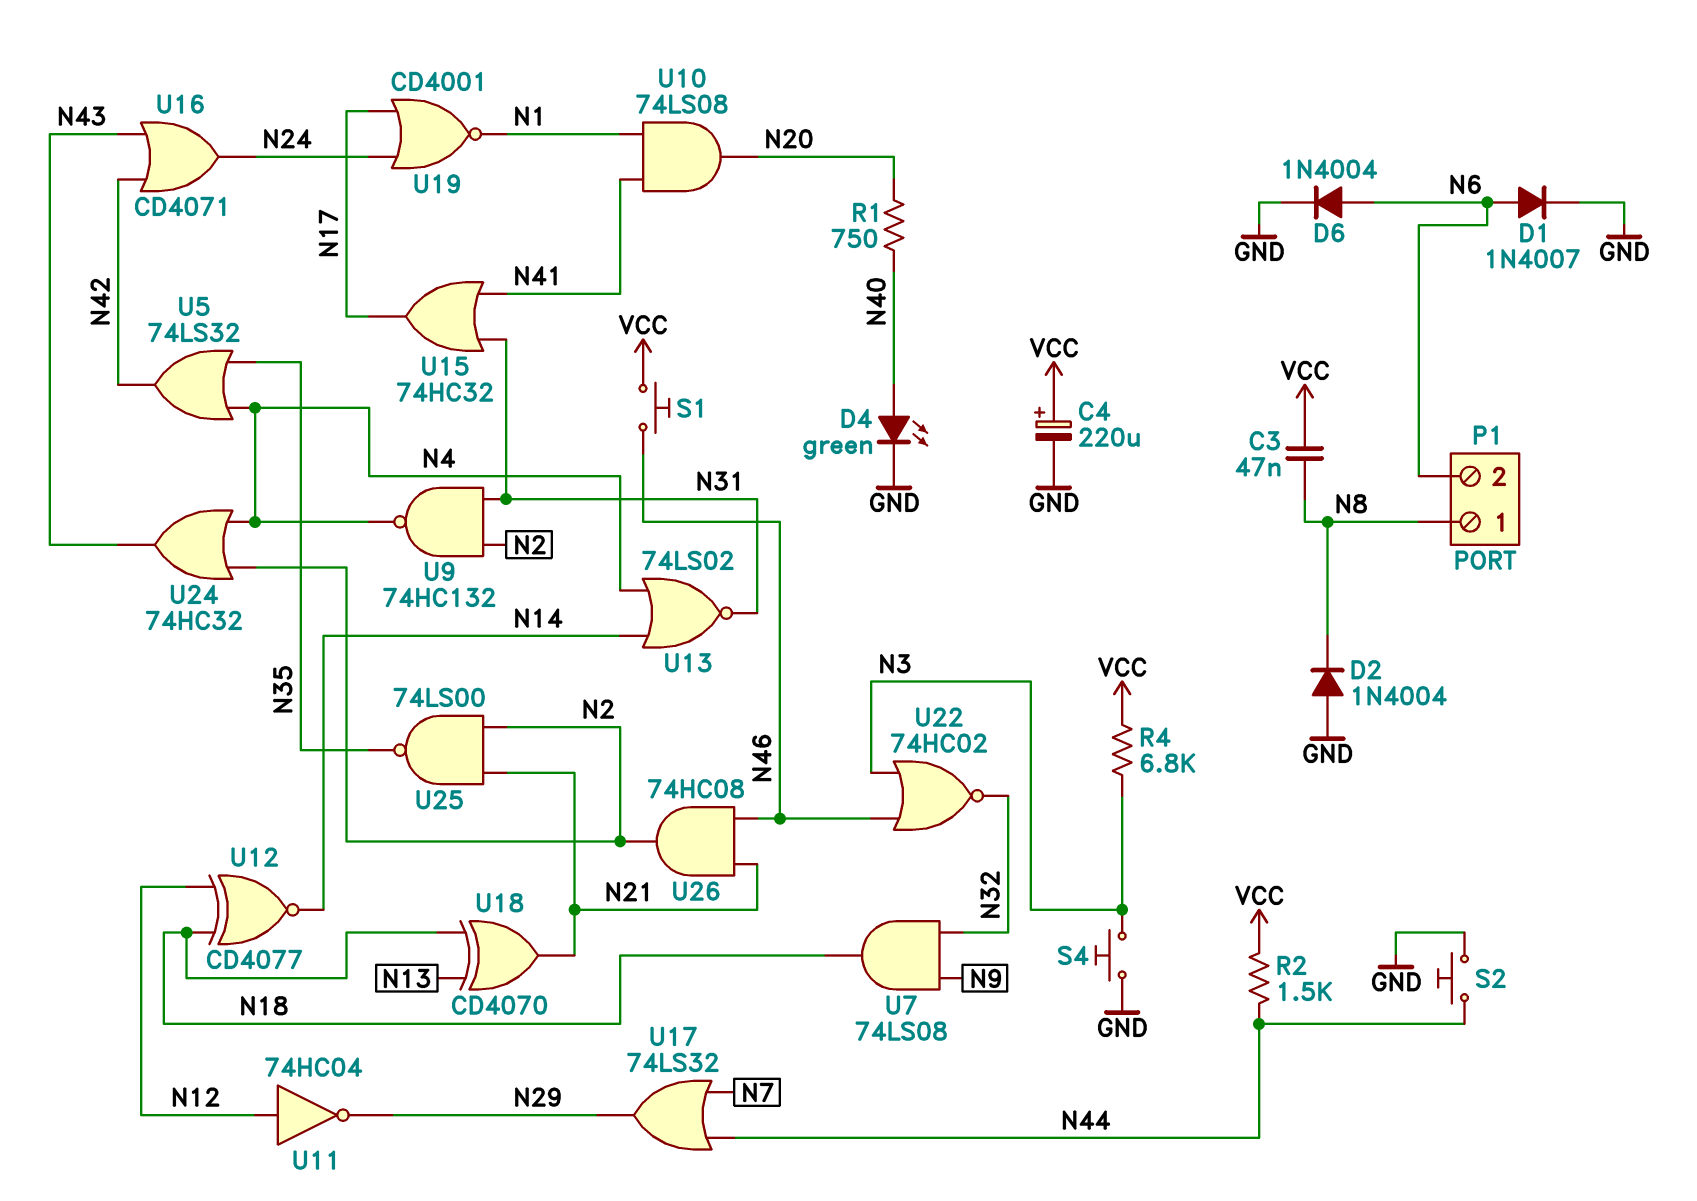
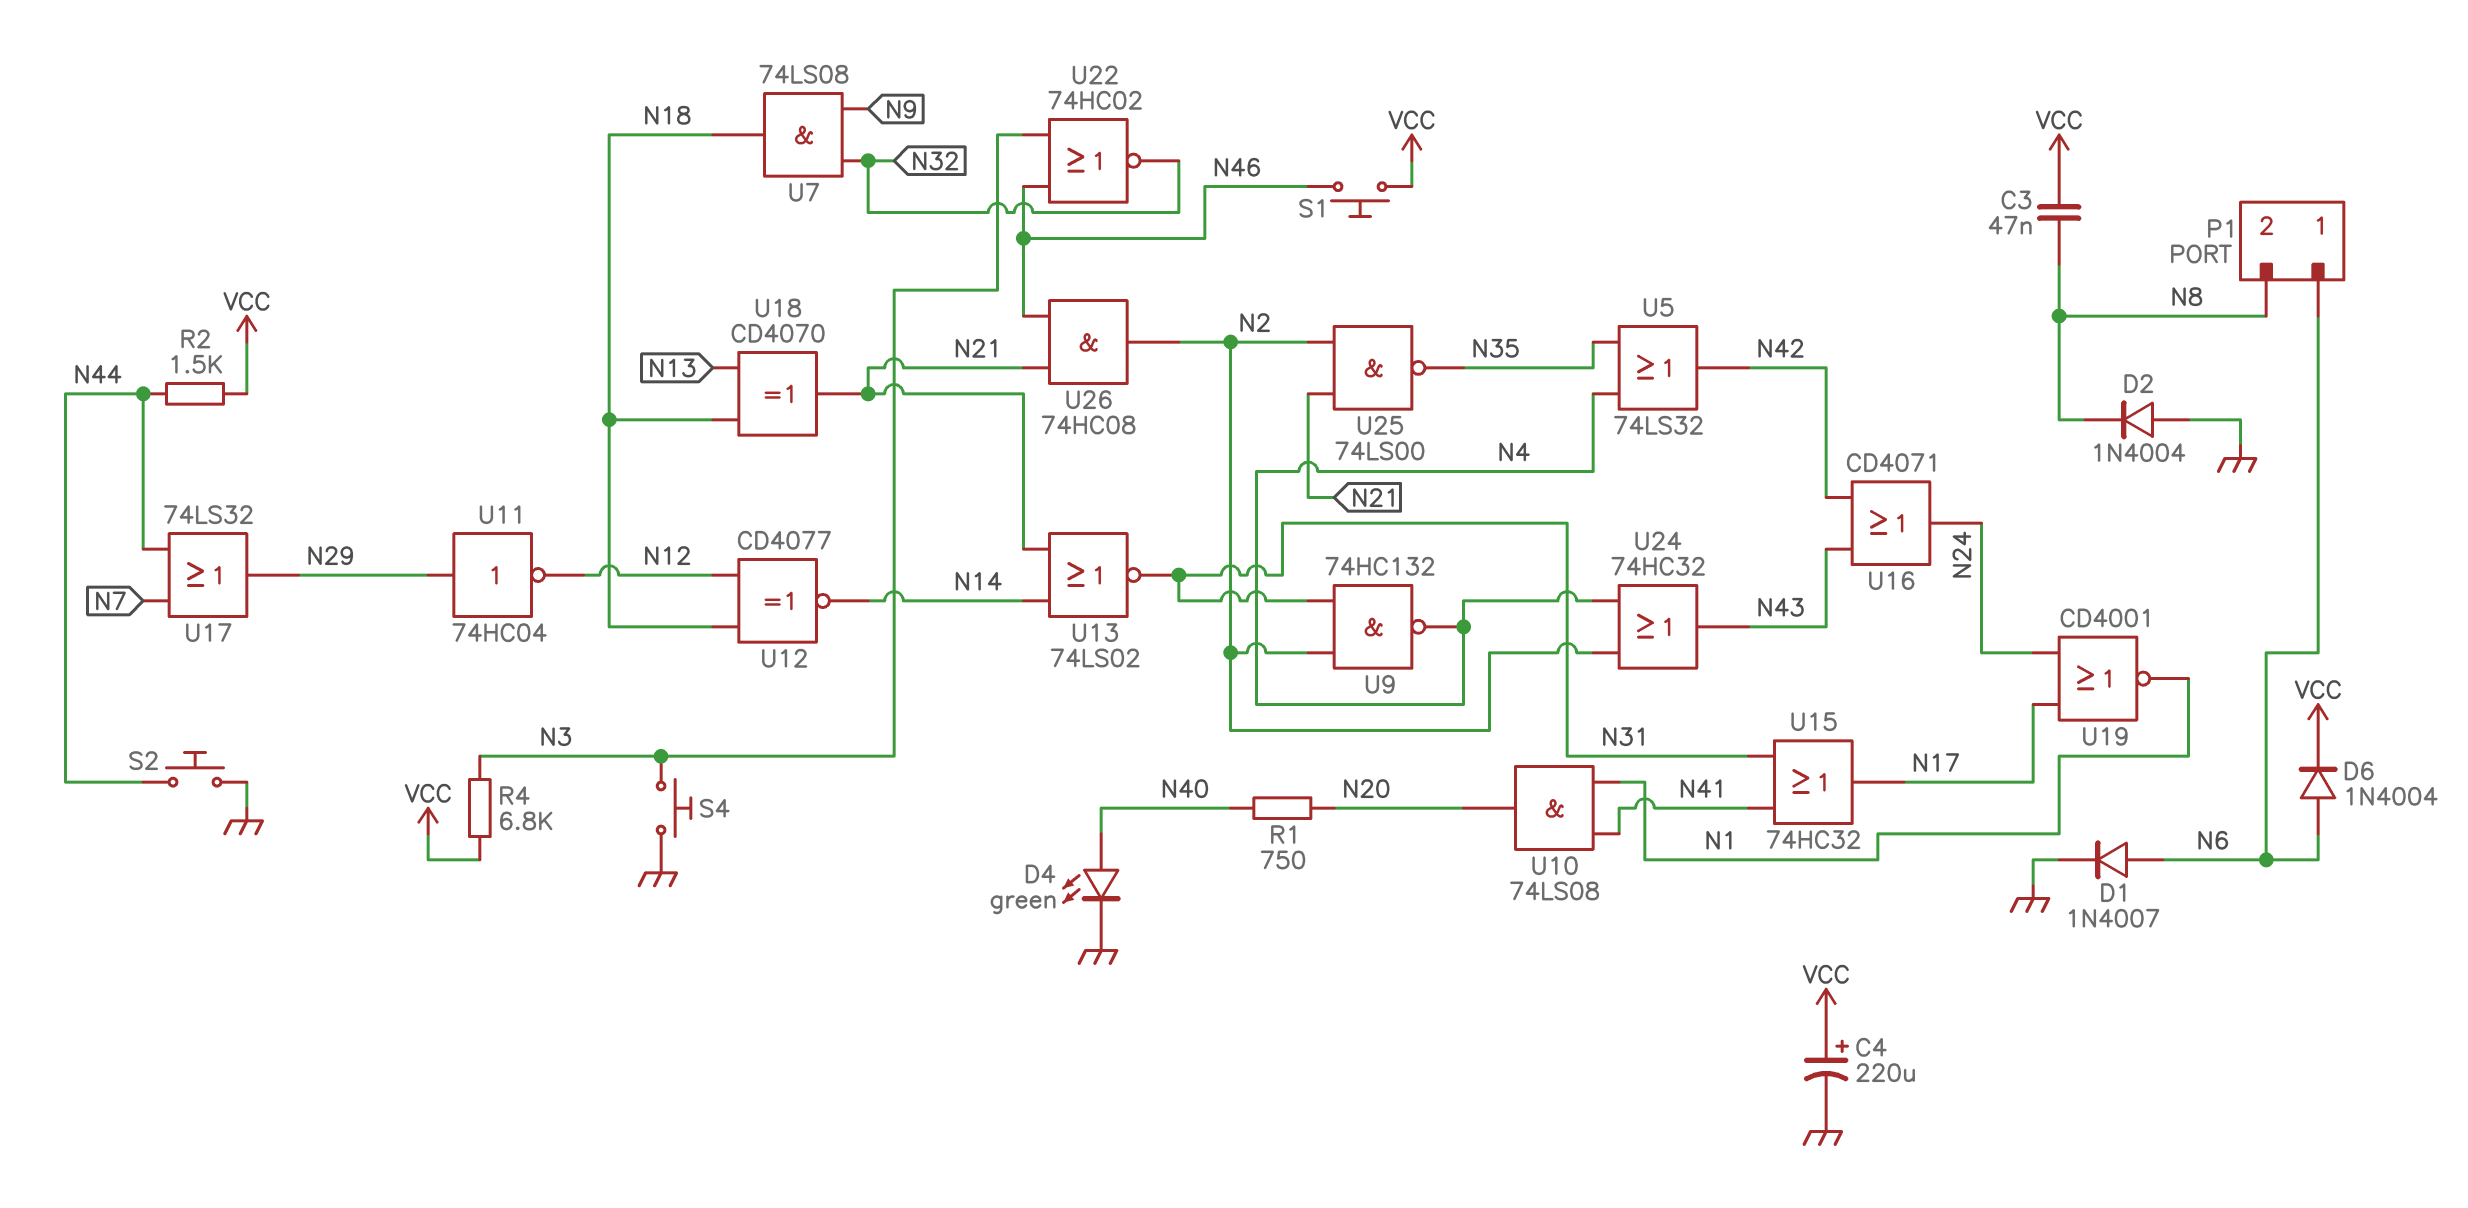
D6: diode 1N4004 (A N6, K GND) -> diode 1N4004 (A N6, K VCC)
P1 pin 1: N8 -> N6
P1 pin 2: N6 -> N8
U11: NOT 74HC04 (in N12, out N29) -> NOT 74HC04 (in N29, out N12)
U13: NOR 74LS02 (in N4, in N14, out N31) -> NOR 74LS02 (in N14, in N21, out N31)

